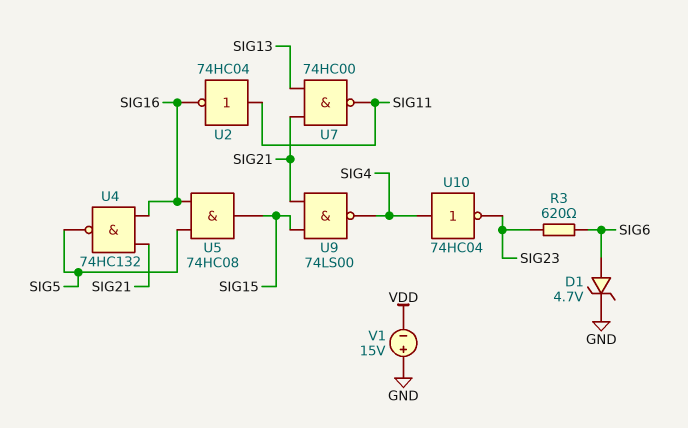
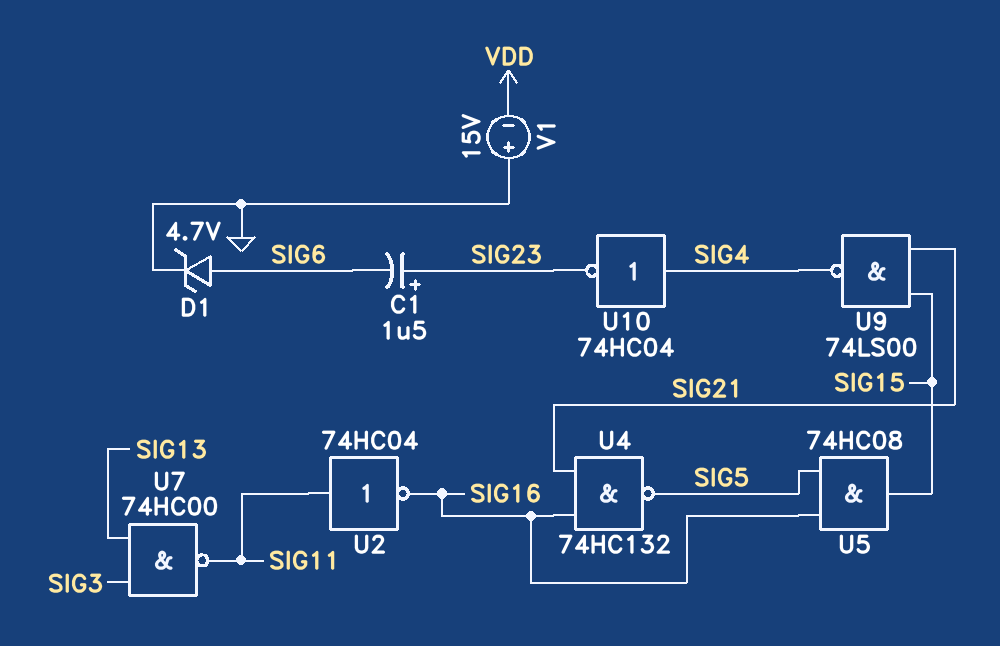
C1: none -> 1.5uF (plus SIG23, minus SIG6)
R3: 620 (SIG6, SIG23) -> none
U7: NAND 74HC00 (in SIG13, in SIG21, out SIG11) -> NAND 74HC00 (in SIG3, in SIG13, out SIG11)

